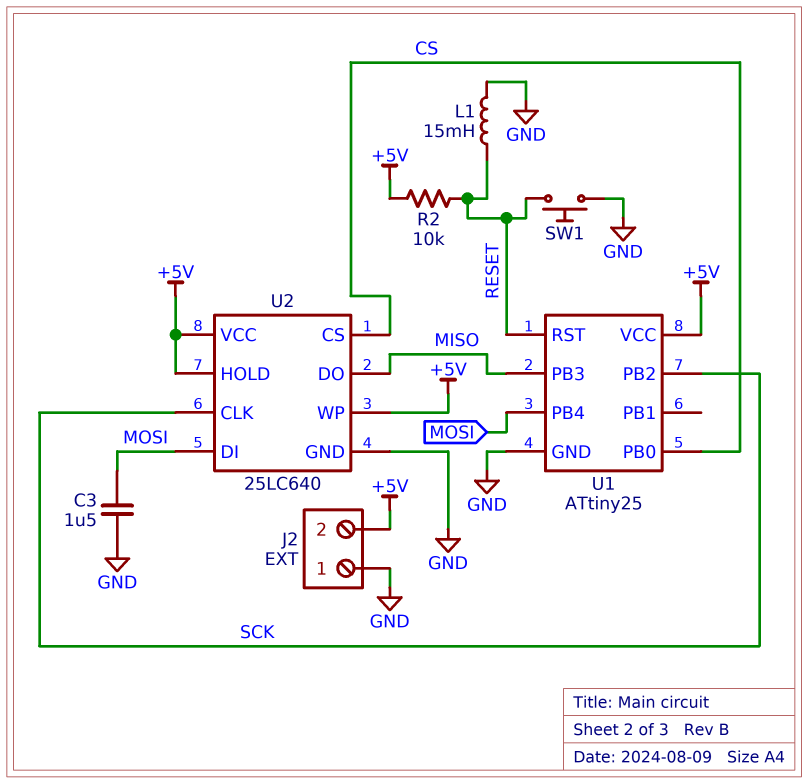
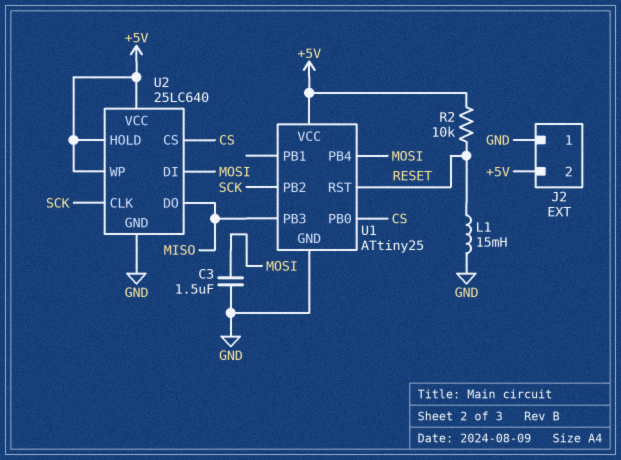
SW1: button (GND, RESET) -> none

